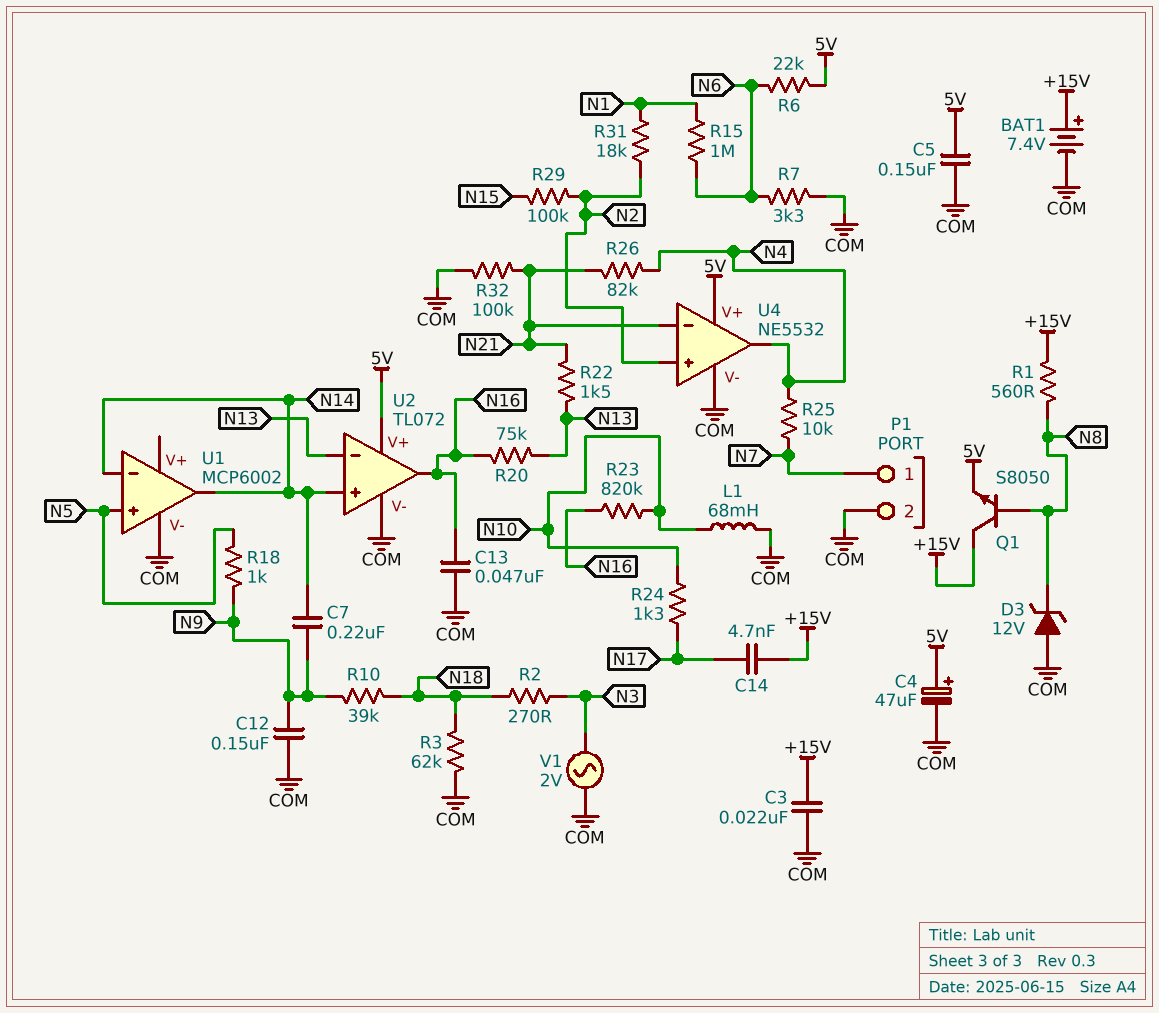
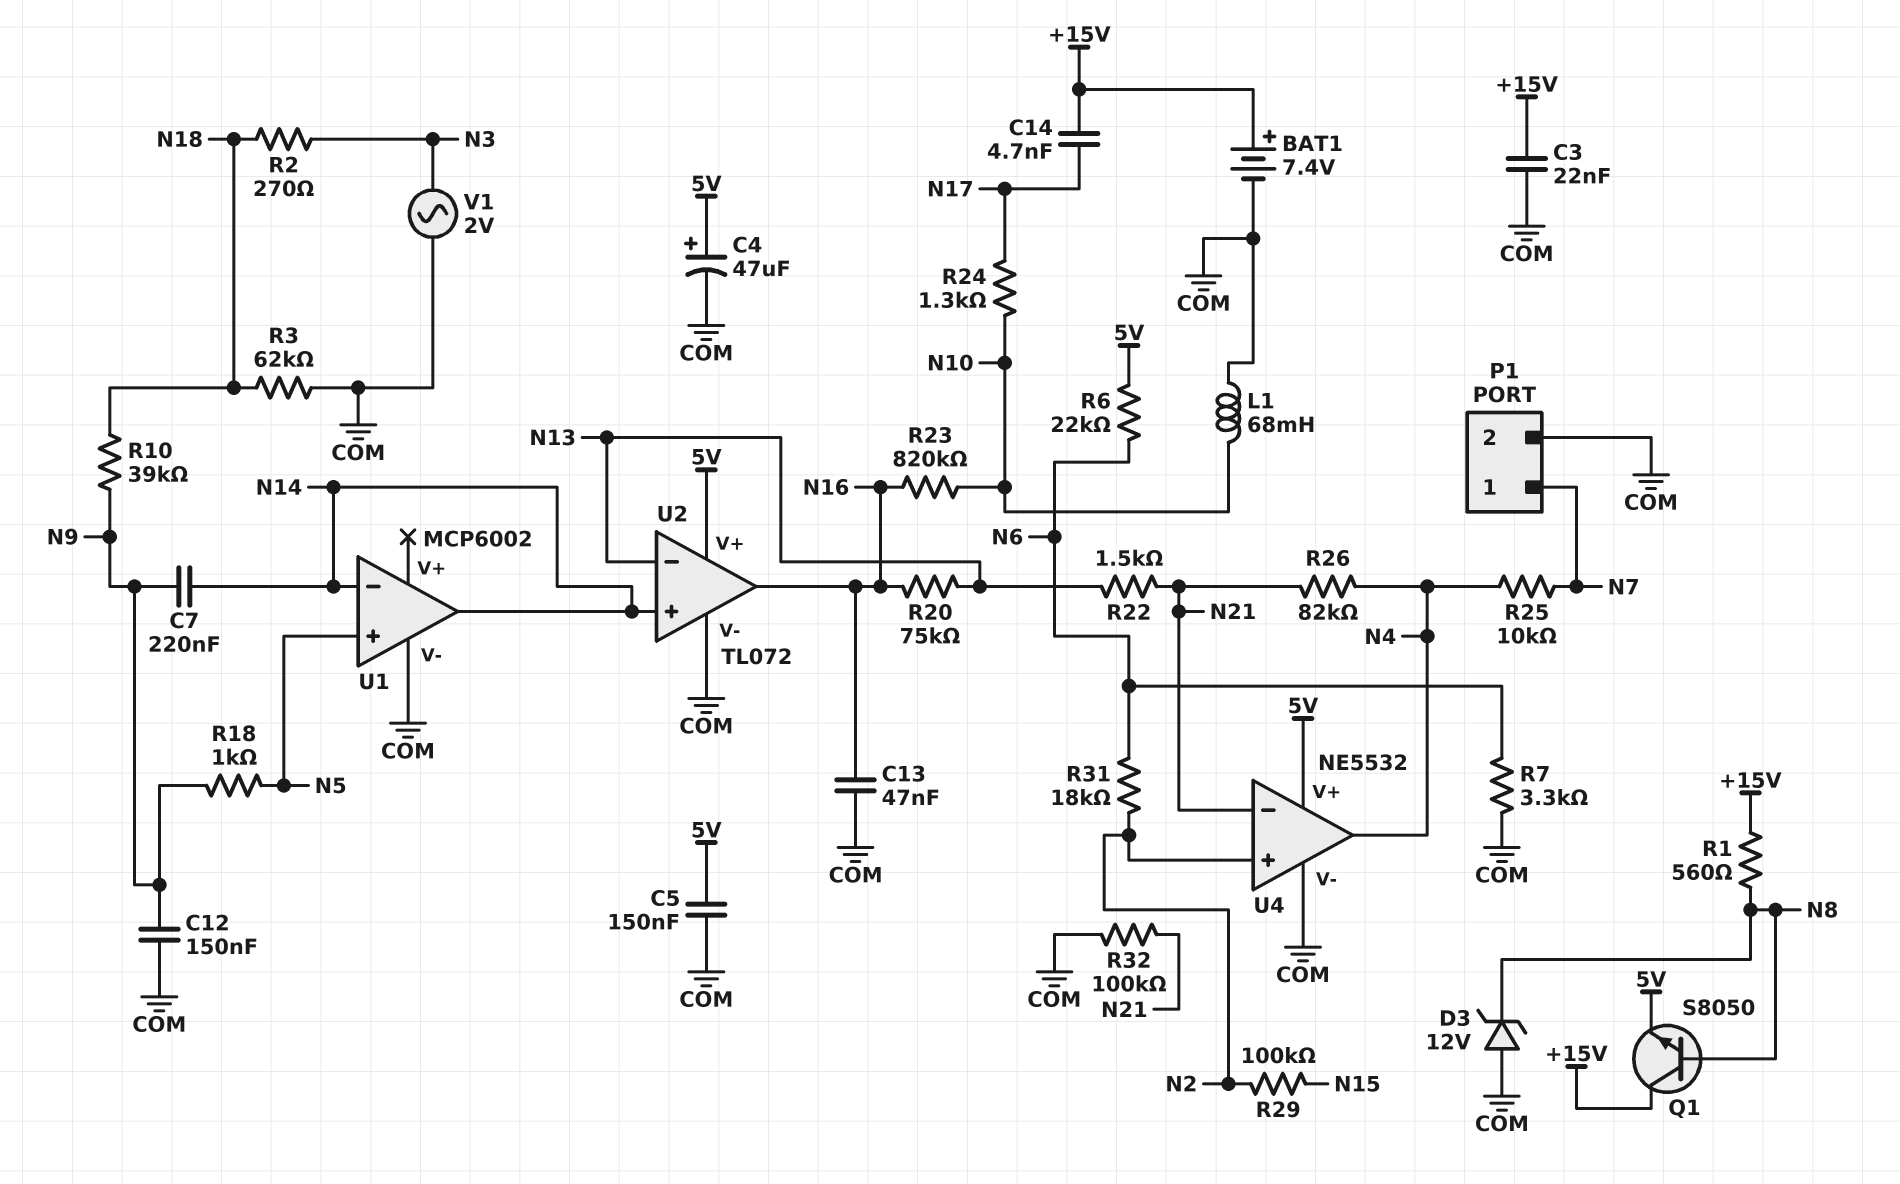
R15: 1M (N1, N6) -> none
R31: 18k (N1, N2) -> 18k (N2, N6)

